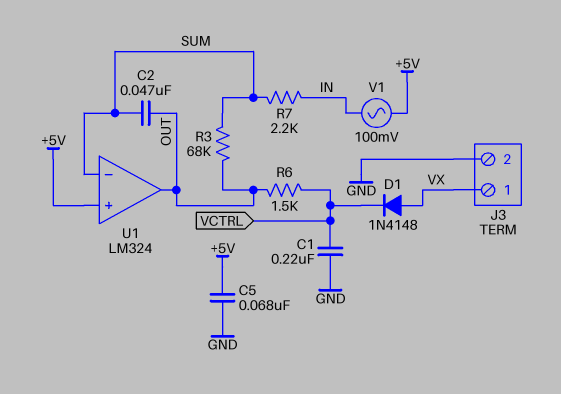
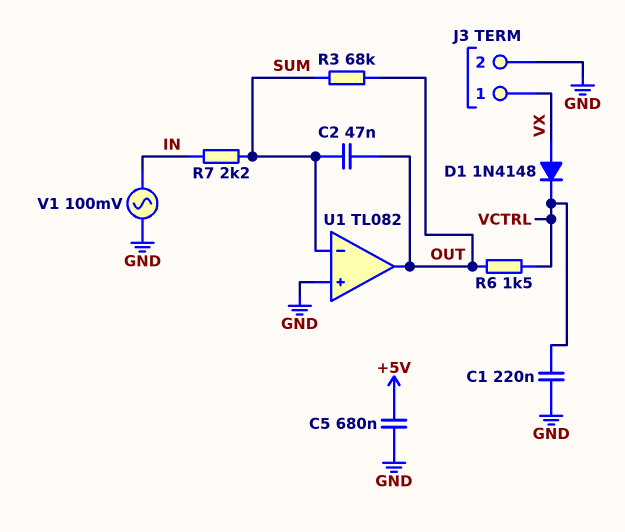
C5: 68nF (+5V, GND) -> 680nF (+5V, GND)
U1: LM324 -> TL082
U1 pin in+: +5V -> GND
V1: AC 100mV (+5V, IN) -> AC 100mV (GND, IN)

